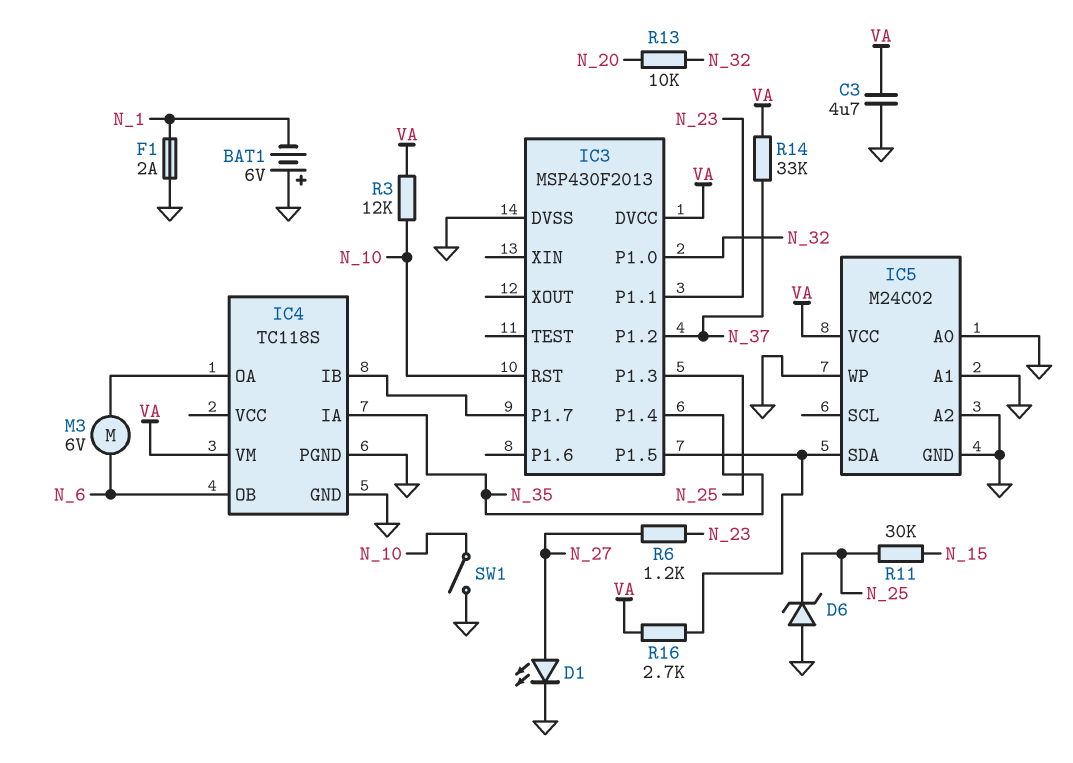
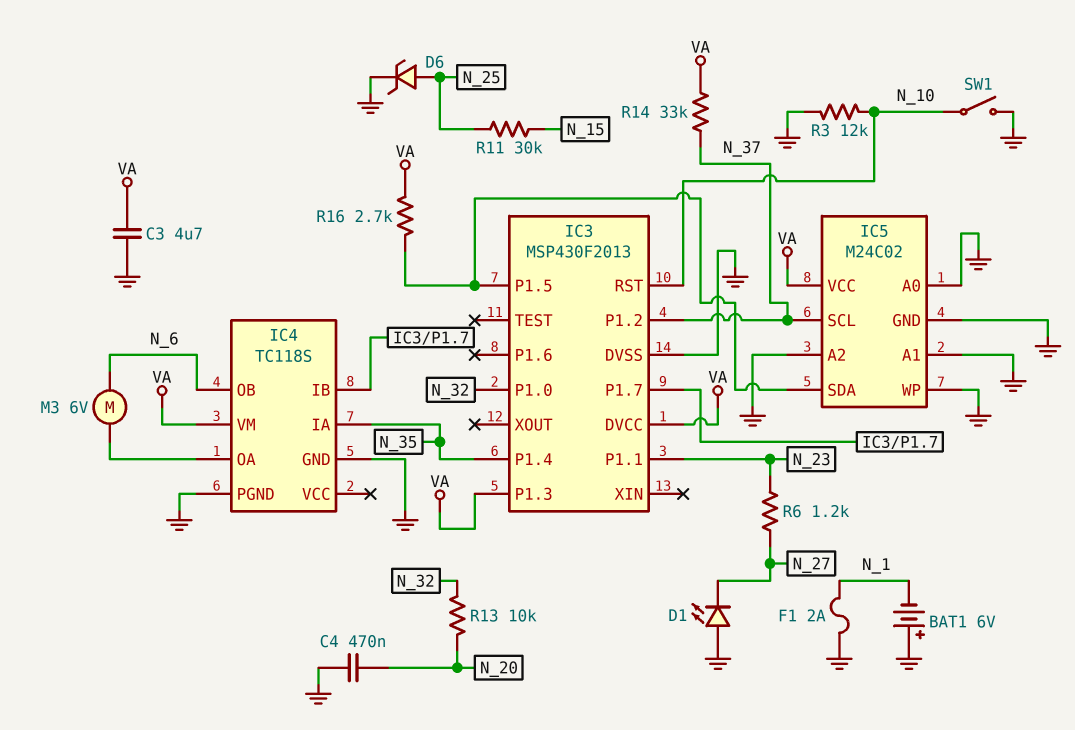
C4: none -> 470nF (GND, N_20)
D1: LED (A N_27, K GND) -> LED (A GND, K N_27)
D6: zener (A GND, K N_25) -> zener (A N_25, K GND)
IC3 pin P1.3: N_25 -> VA
IC5 pin SCL: none -> N_37
R3: 12k (N_10, VA) -> 12k (GND, N_10)

